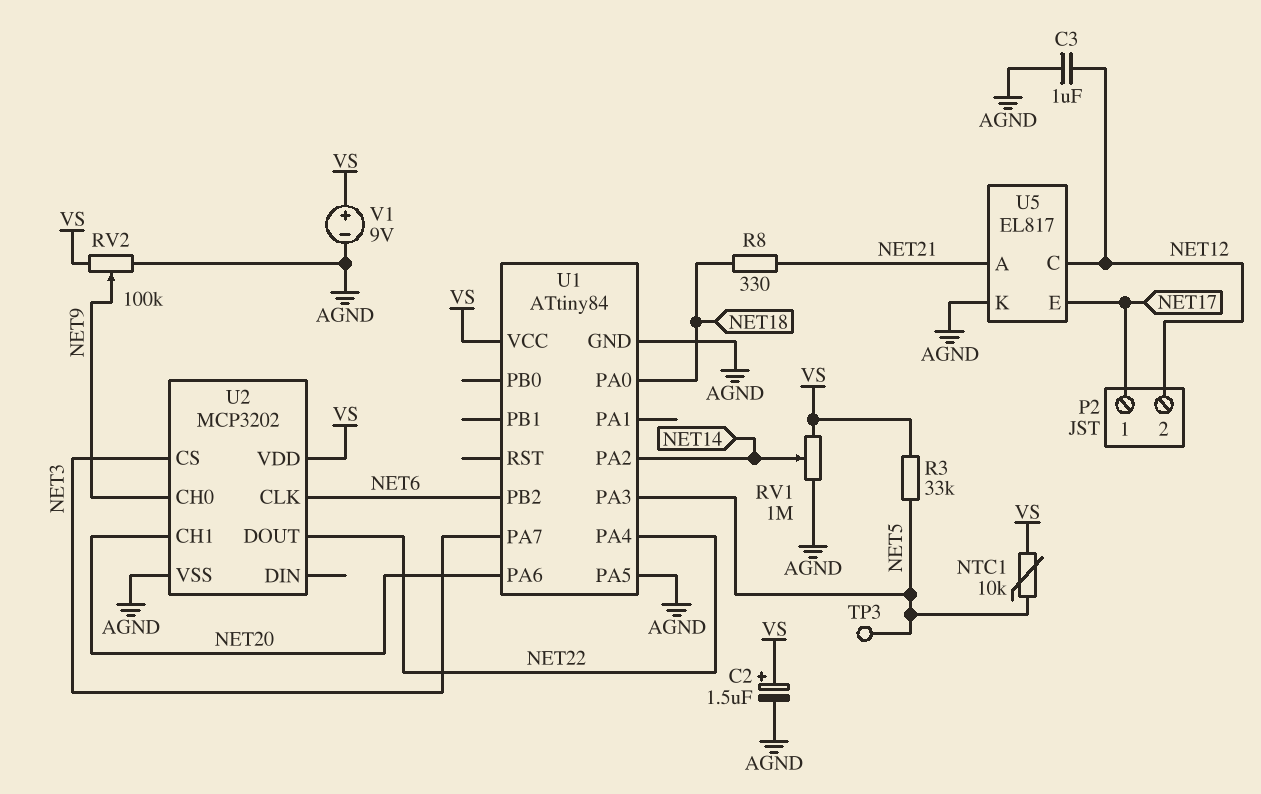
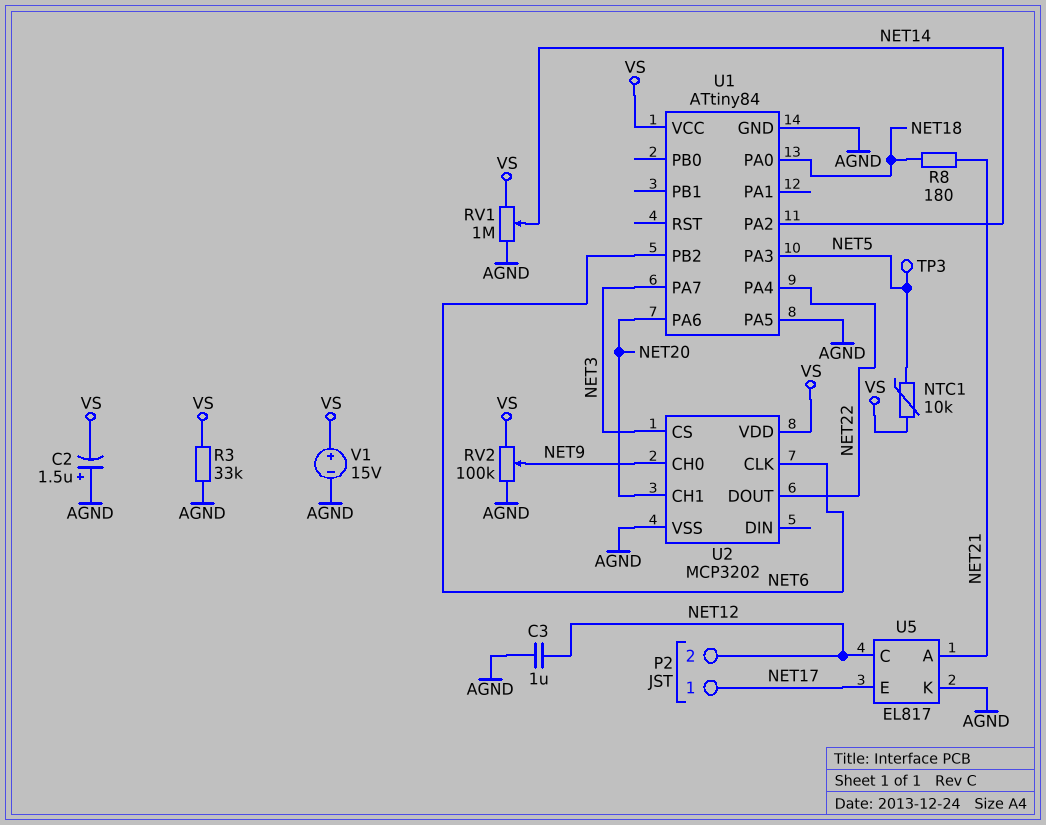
C2: 1.5uF (plus VS, minus AGND) -> 1.5uF (plus AGND, minus VS)
R3: 33k (NET5, VS) -> 33k (AGND, VS)
R8: 330 (NET18, NET21) -> 180 (NET18, NET21)
V1: 9V (plus VS, minus AGND) -> 15V (plus VS, minus AGND)

